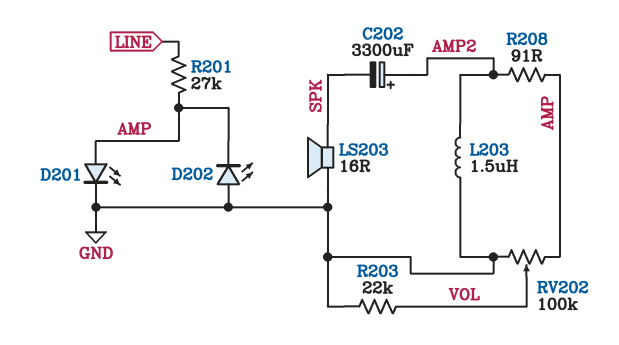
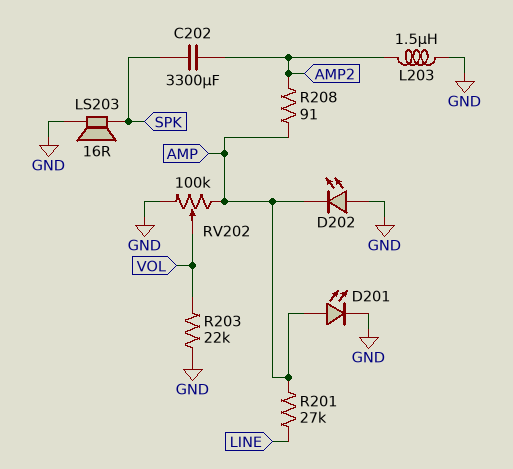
C202: 3300uF (plus AMP2, minus SPK) -> 3300uF (AMP2, SPK)

